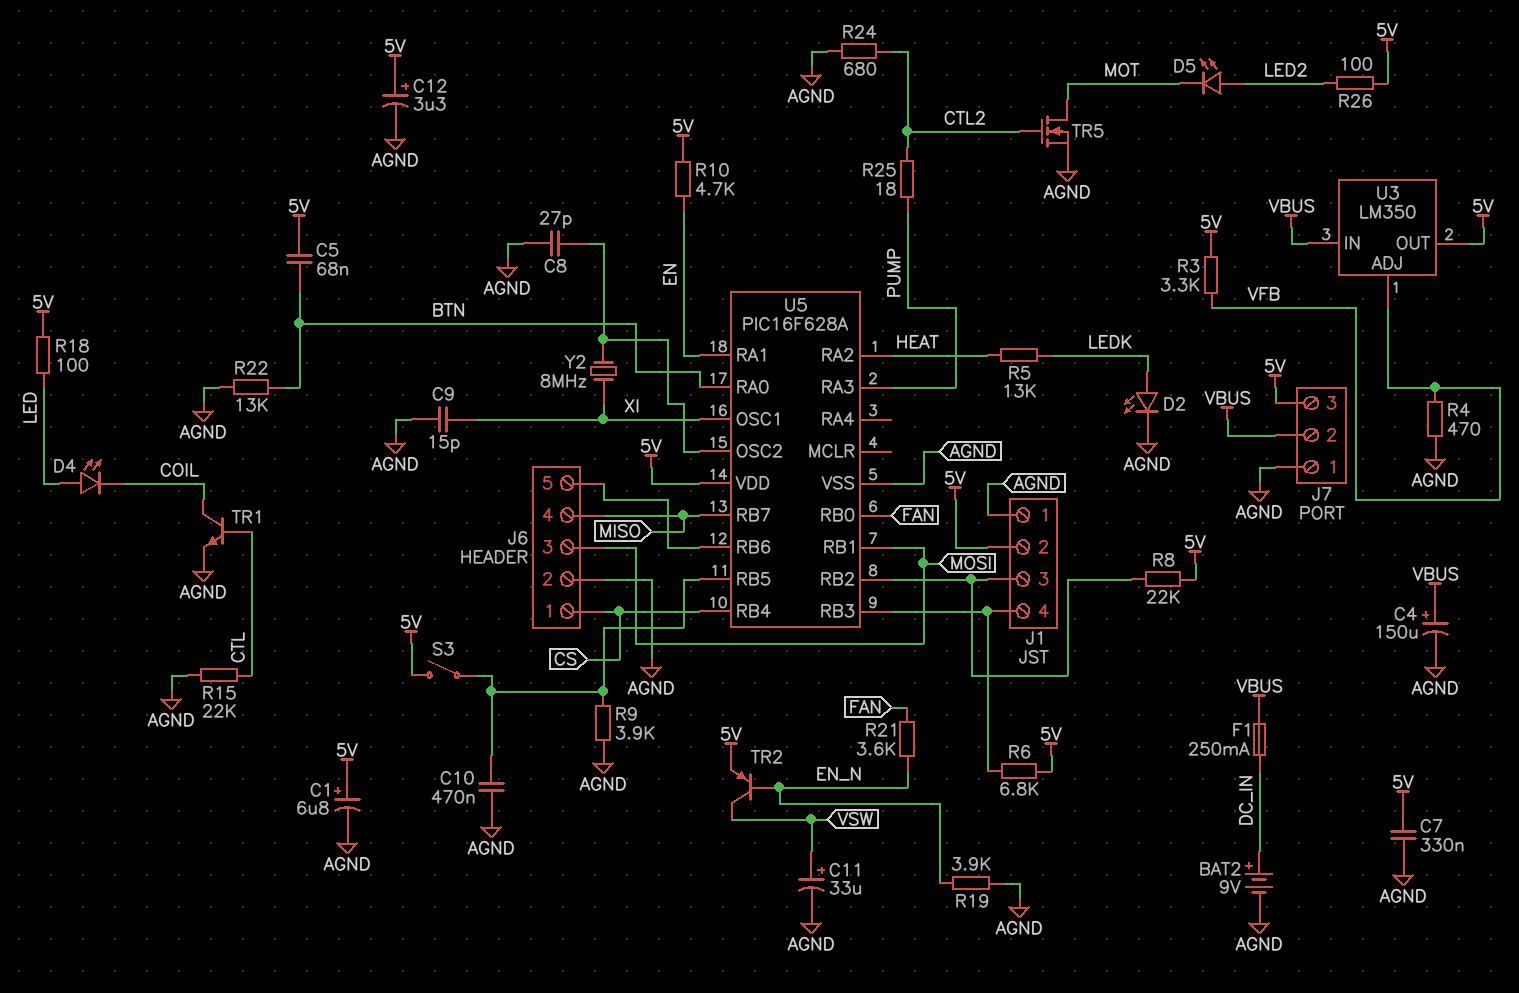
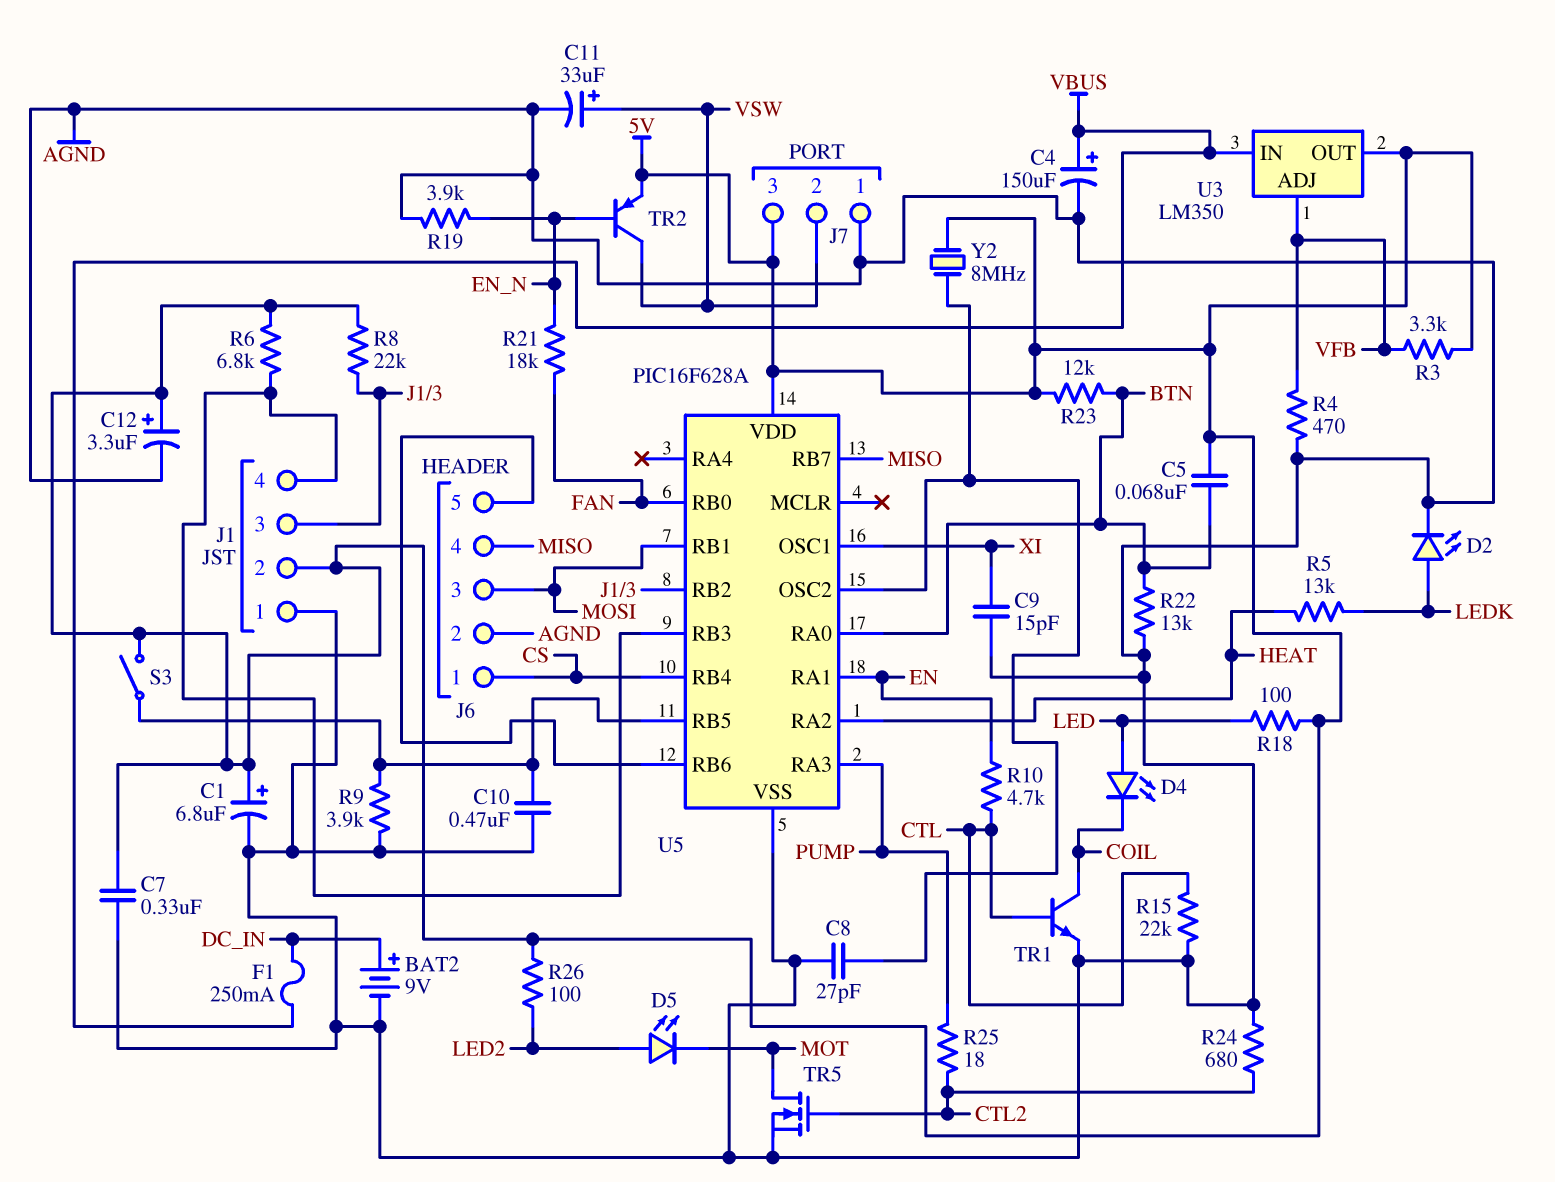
J7 pin 2: VBUS -> VSW
R10: 4.7k (5V, EN) -> 4.7k (CTL, EN)
R21: 3.6k (EN_N, FAN) -> 18k (EN_N, FAN)
R23: none -> 12k (5V, BTN)
Y2: 8MHz (U5/OSC2, XI) -> 8MHz (5V, U5/OSC2)

